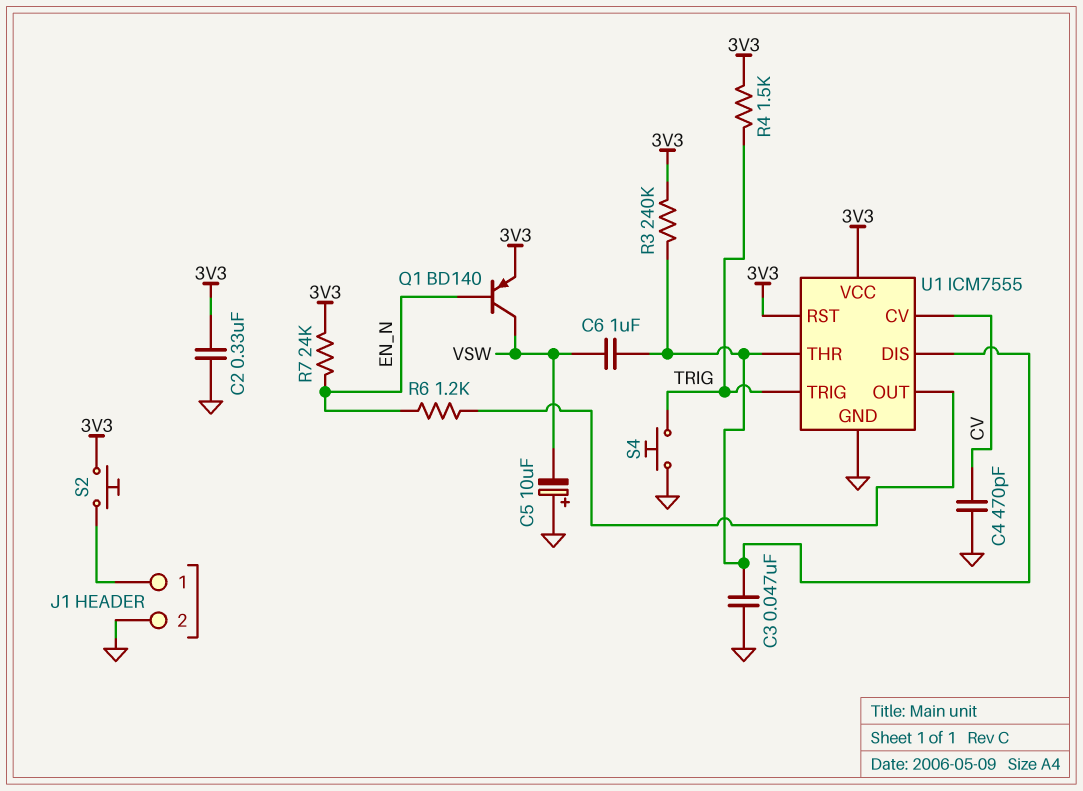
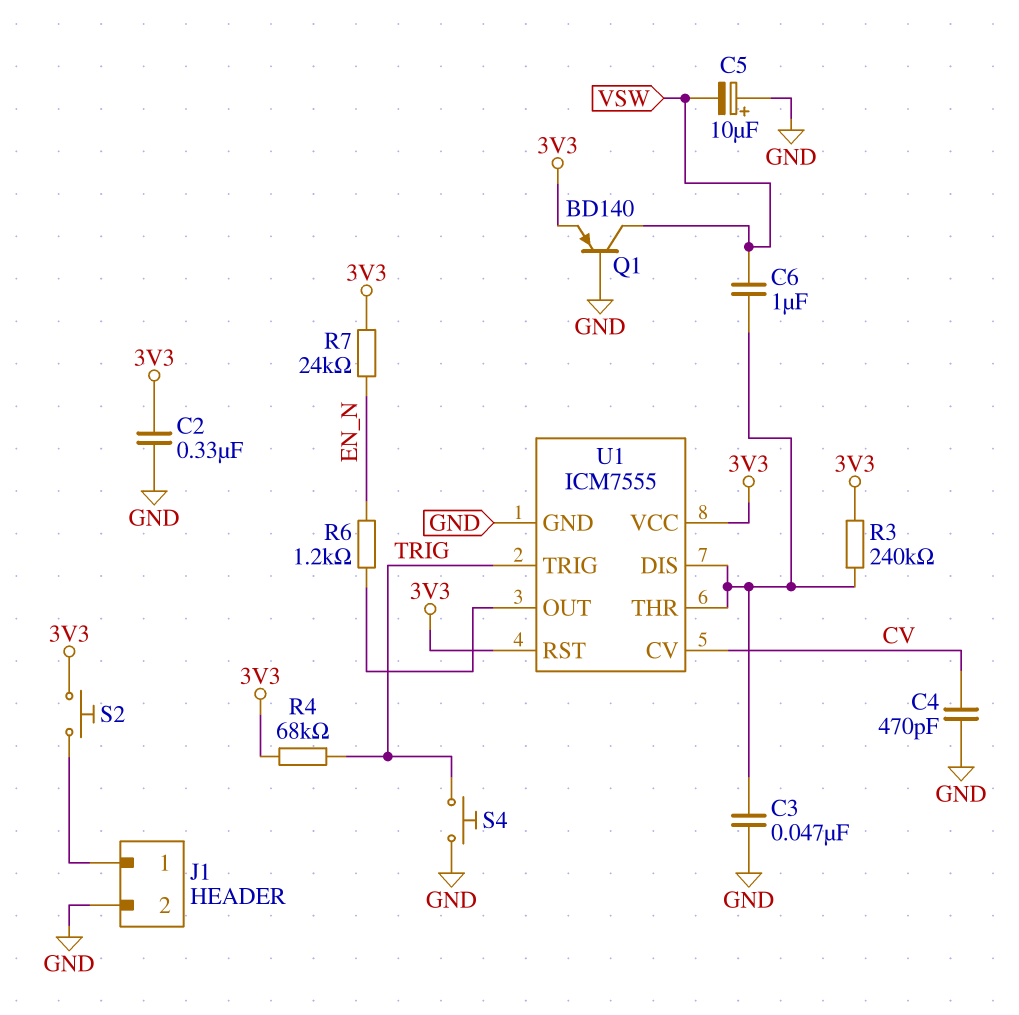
Q1: PNP BD140 (B EN_N, C VSW, E 3V3) -> PNP BD140 (B GND, C VSW, E 3V3)
R4: 1.5k (3V3, TRIG) -> 68k (3V3, TRIG)

